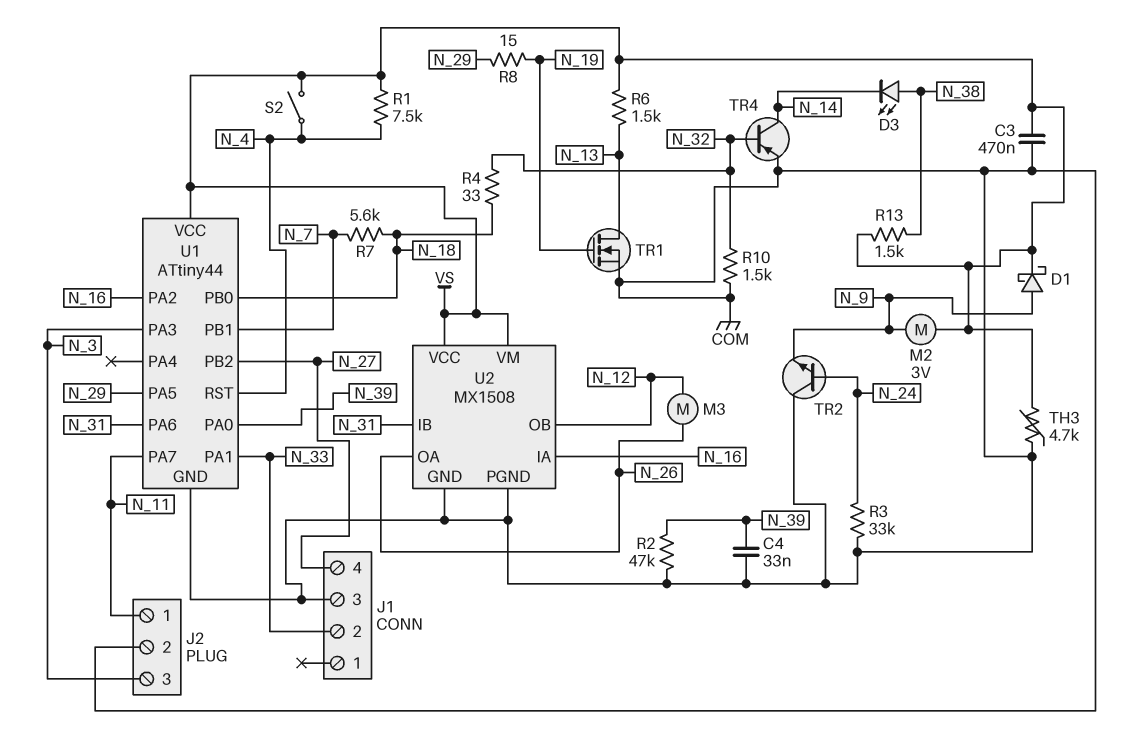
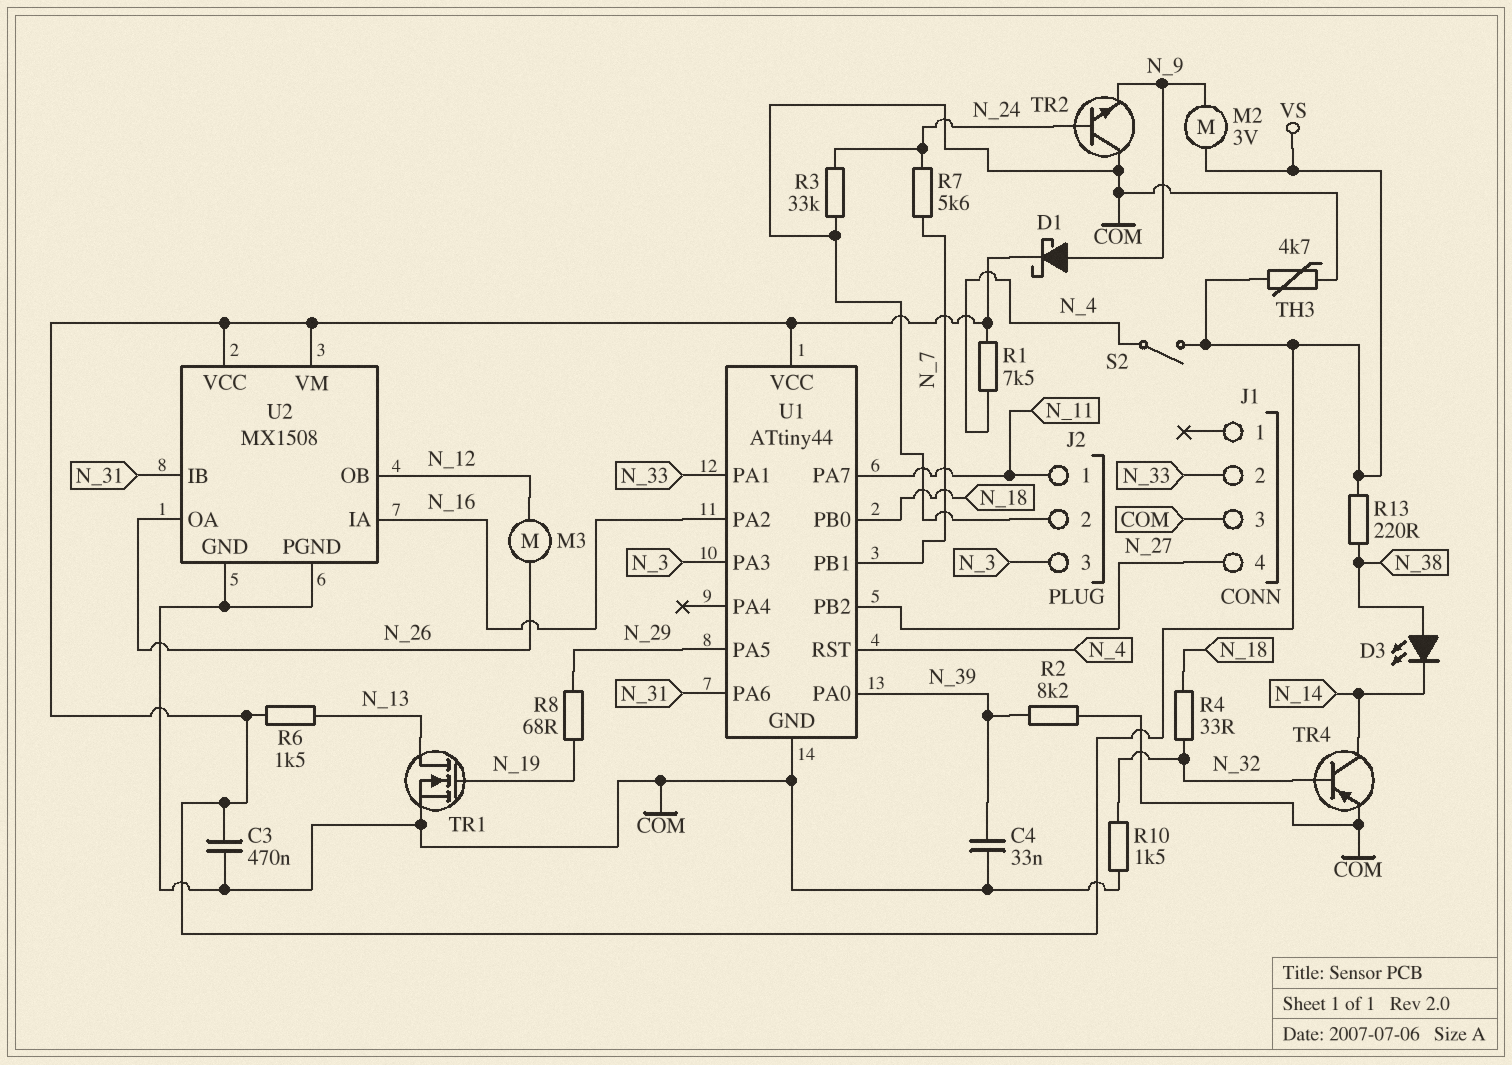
R2: 47k (COM, N_39) -> 8.2k (COM, N_39)
R7: 5.6k (N_7, N_18) -> 5.6k (N_7, N_24)
R8: 15 (N_19, N_29) -> 68 (N_19, N_29)
R13: 1.5k (N_38, VS) -> 220 (N_38, VS)

